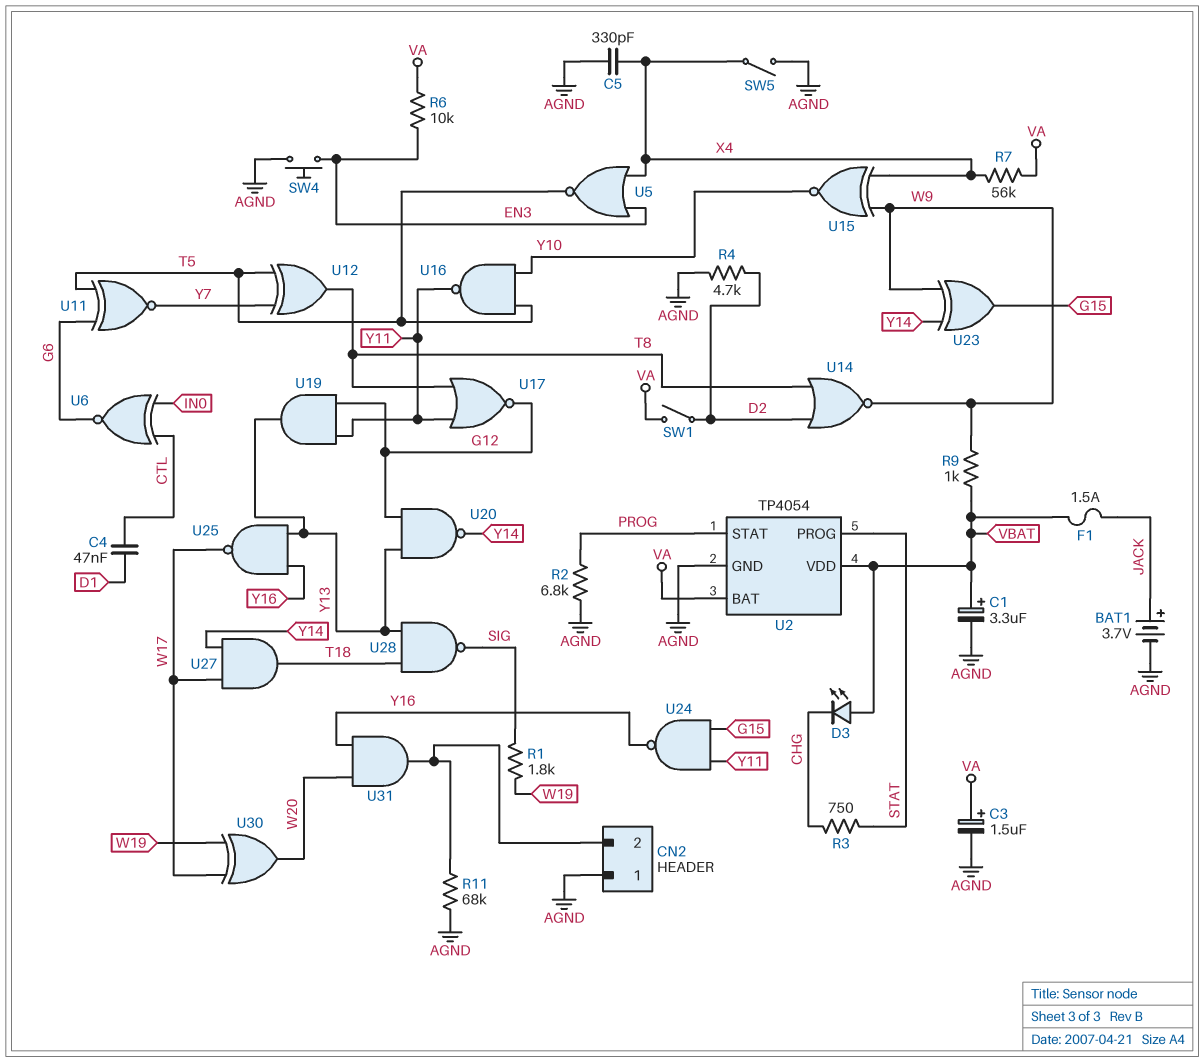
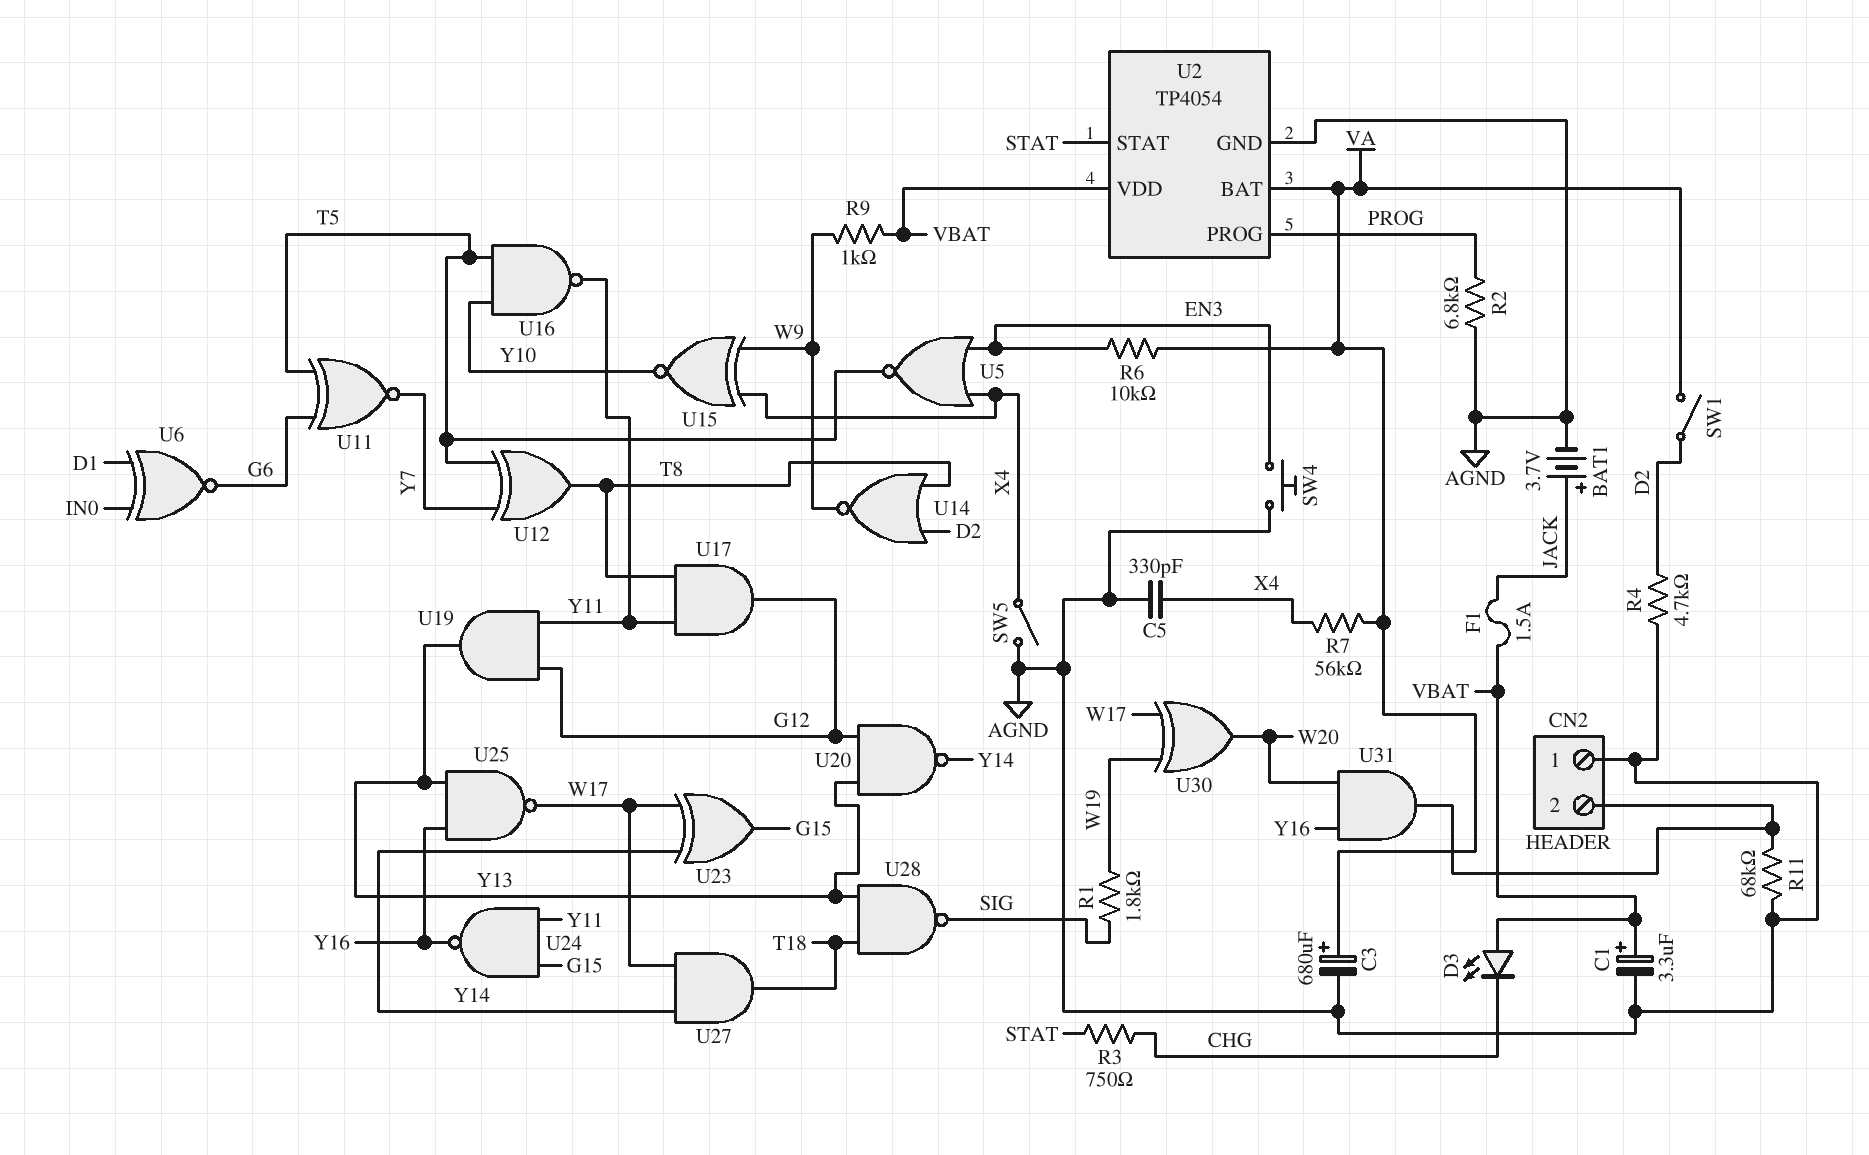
C3: 1.5uF (plus VA, minus AGND) -> 680uF (plus VA, minus AGND)
C4: 47nF (CTL, D1) -> none
U2 pin PROG: STAT -> PROG
U2 pin STAT: PROG -> STAT
U6: XNOR (in CTL, in IN0, out G6) -> XNOR (in D1, in IN0, out G6)
U17: NOR (in T8, in Y11, out G12) -> AND (in T8, in Y11, out G12)
U23: XOR (in W9, in Y14, out G15) -> XOR (in W17, in Y14, out G15)

